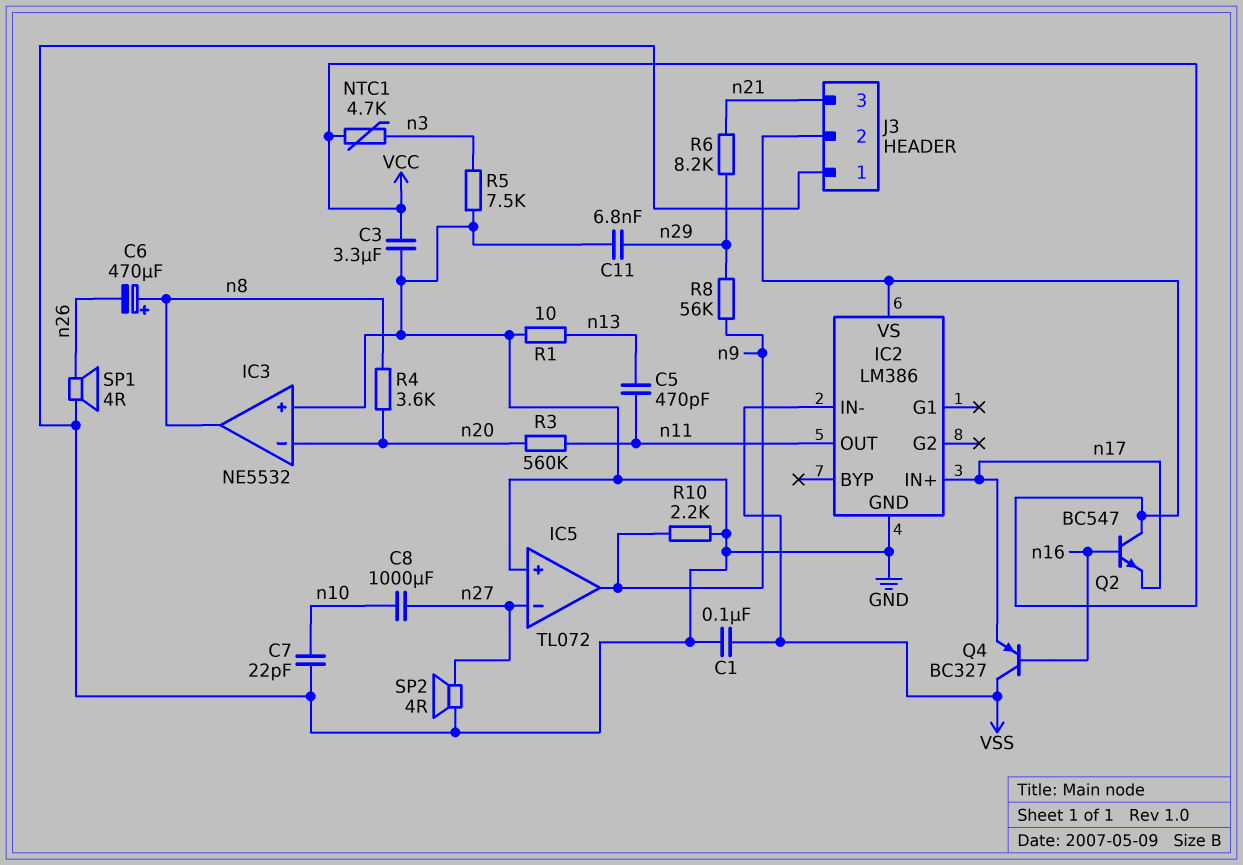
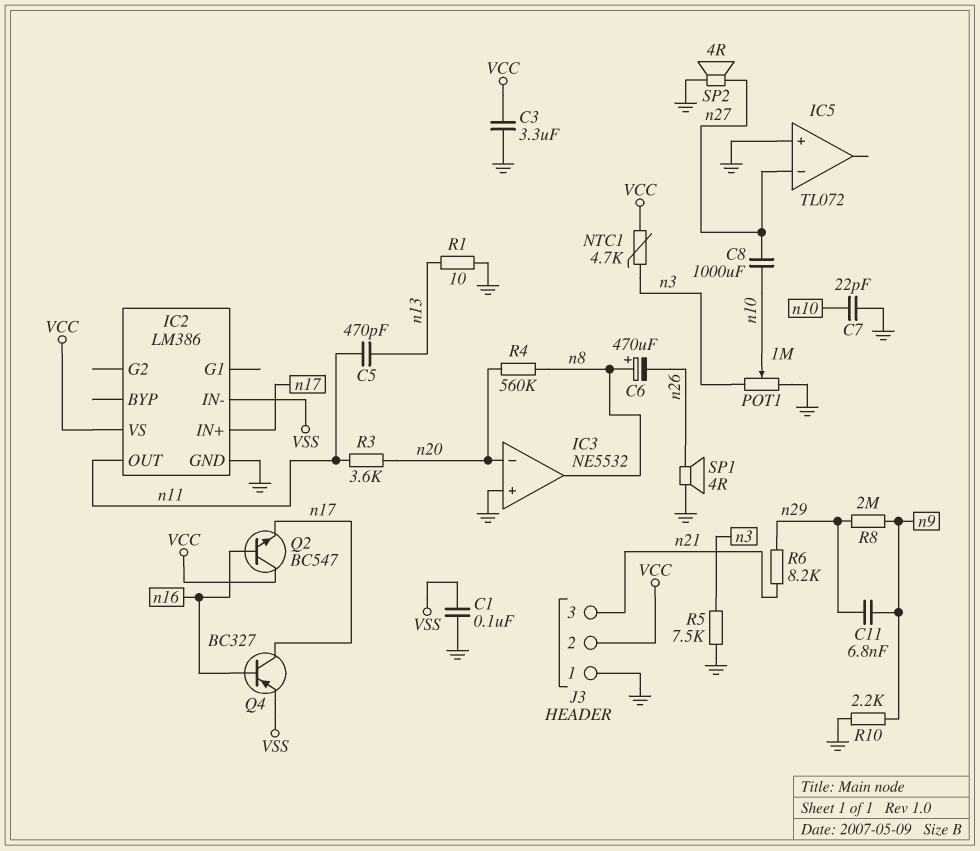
C11: 6.8nF (GND, n29) -> 6.8nF (n9, n29)
IC5 pin out: n9 -> none
POT1: none -> 1M (GND, n3, wiper n10)
Q4: PNP BC327 (B n16, C VSS, E n17) -> PNP BC327 (B n16, C n17, E VSS)
R3: 560k (n11, n20) -> 3.6k (n11, n20)
R4: 3.6k (n8, n20) -> 560k (n8, n20)
R8: 56k (n9, n29) -> 2M (n9, n29)

